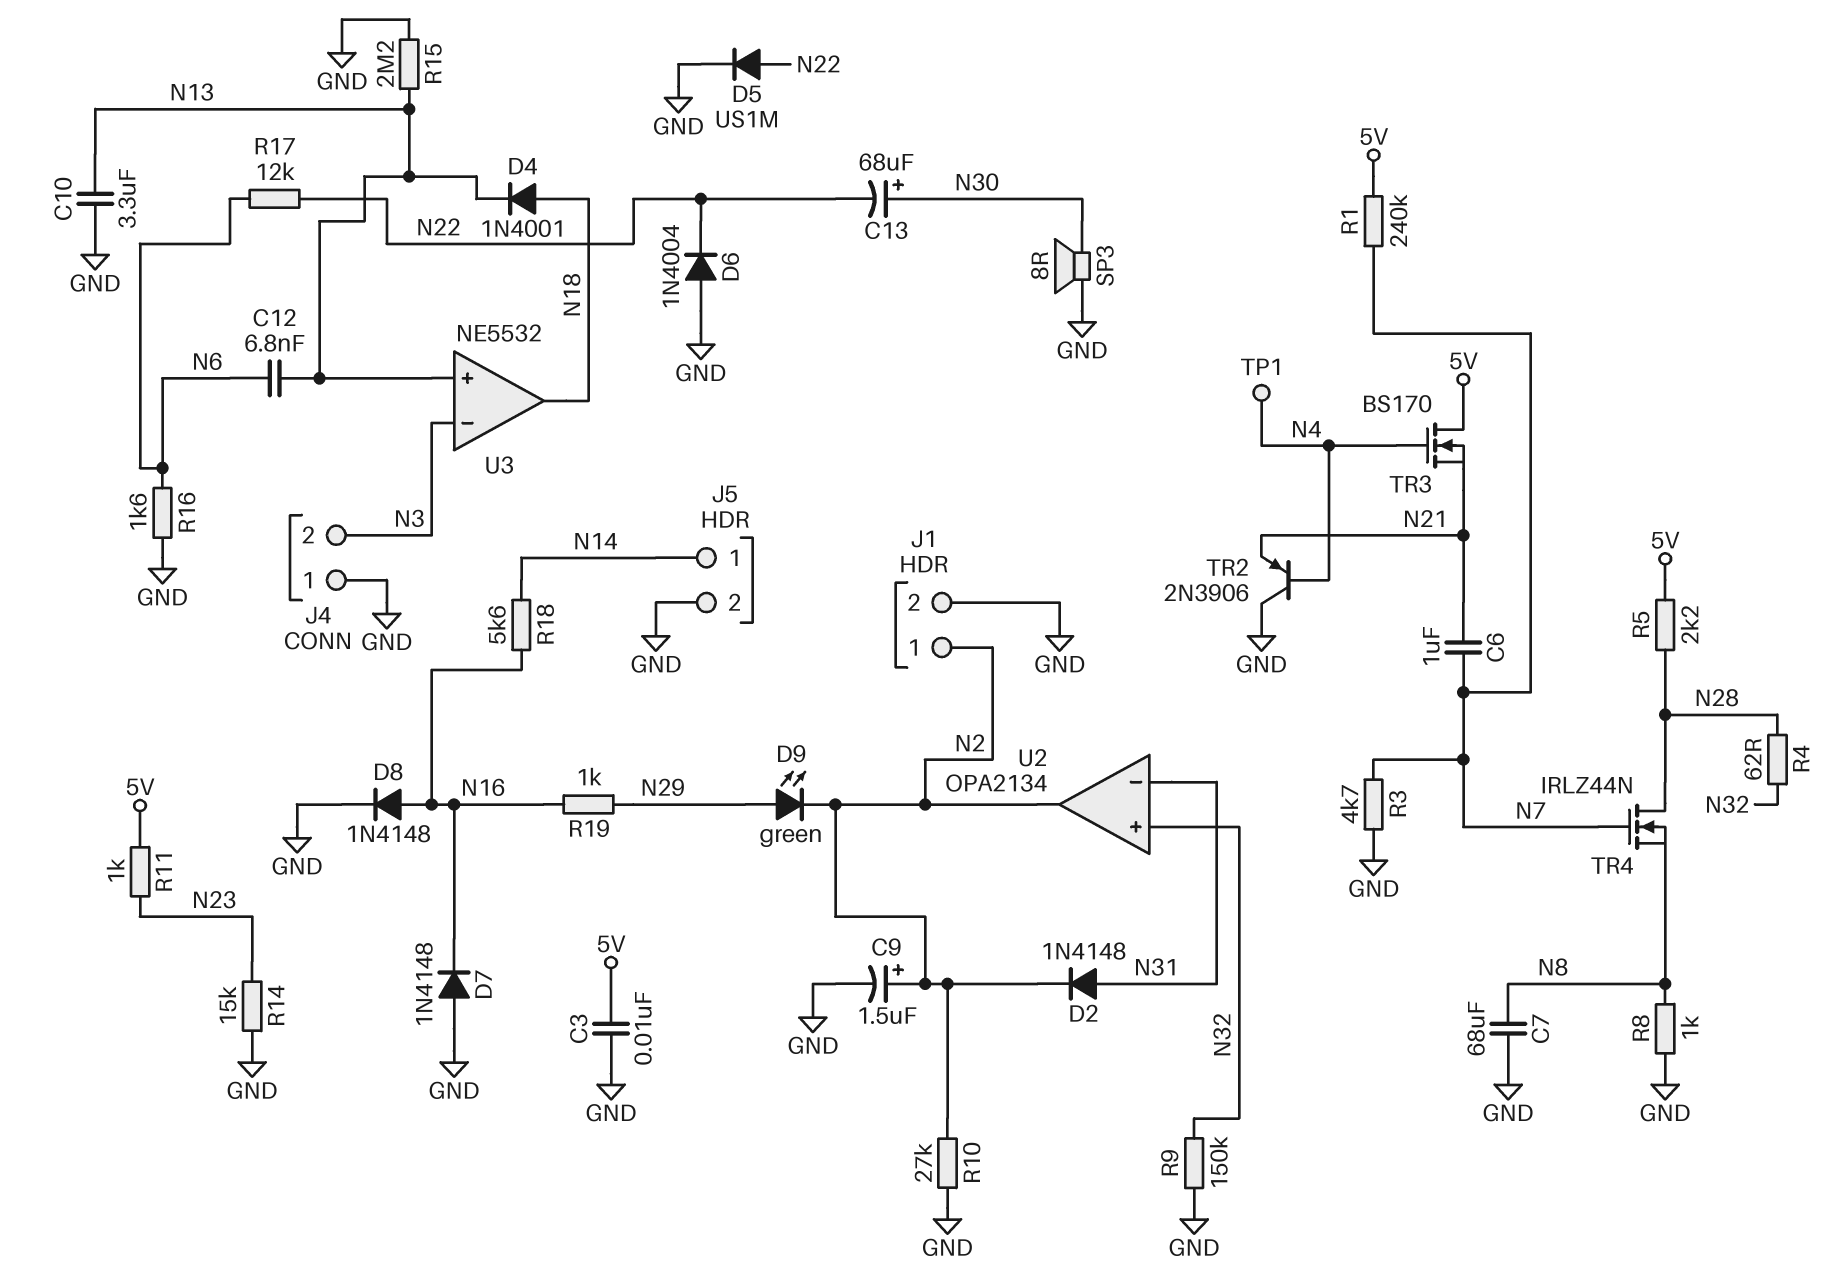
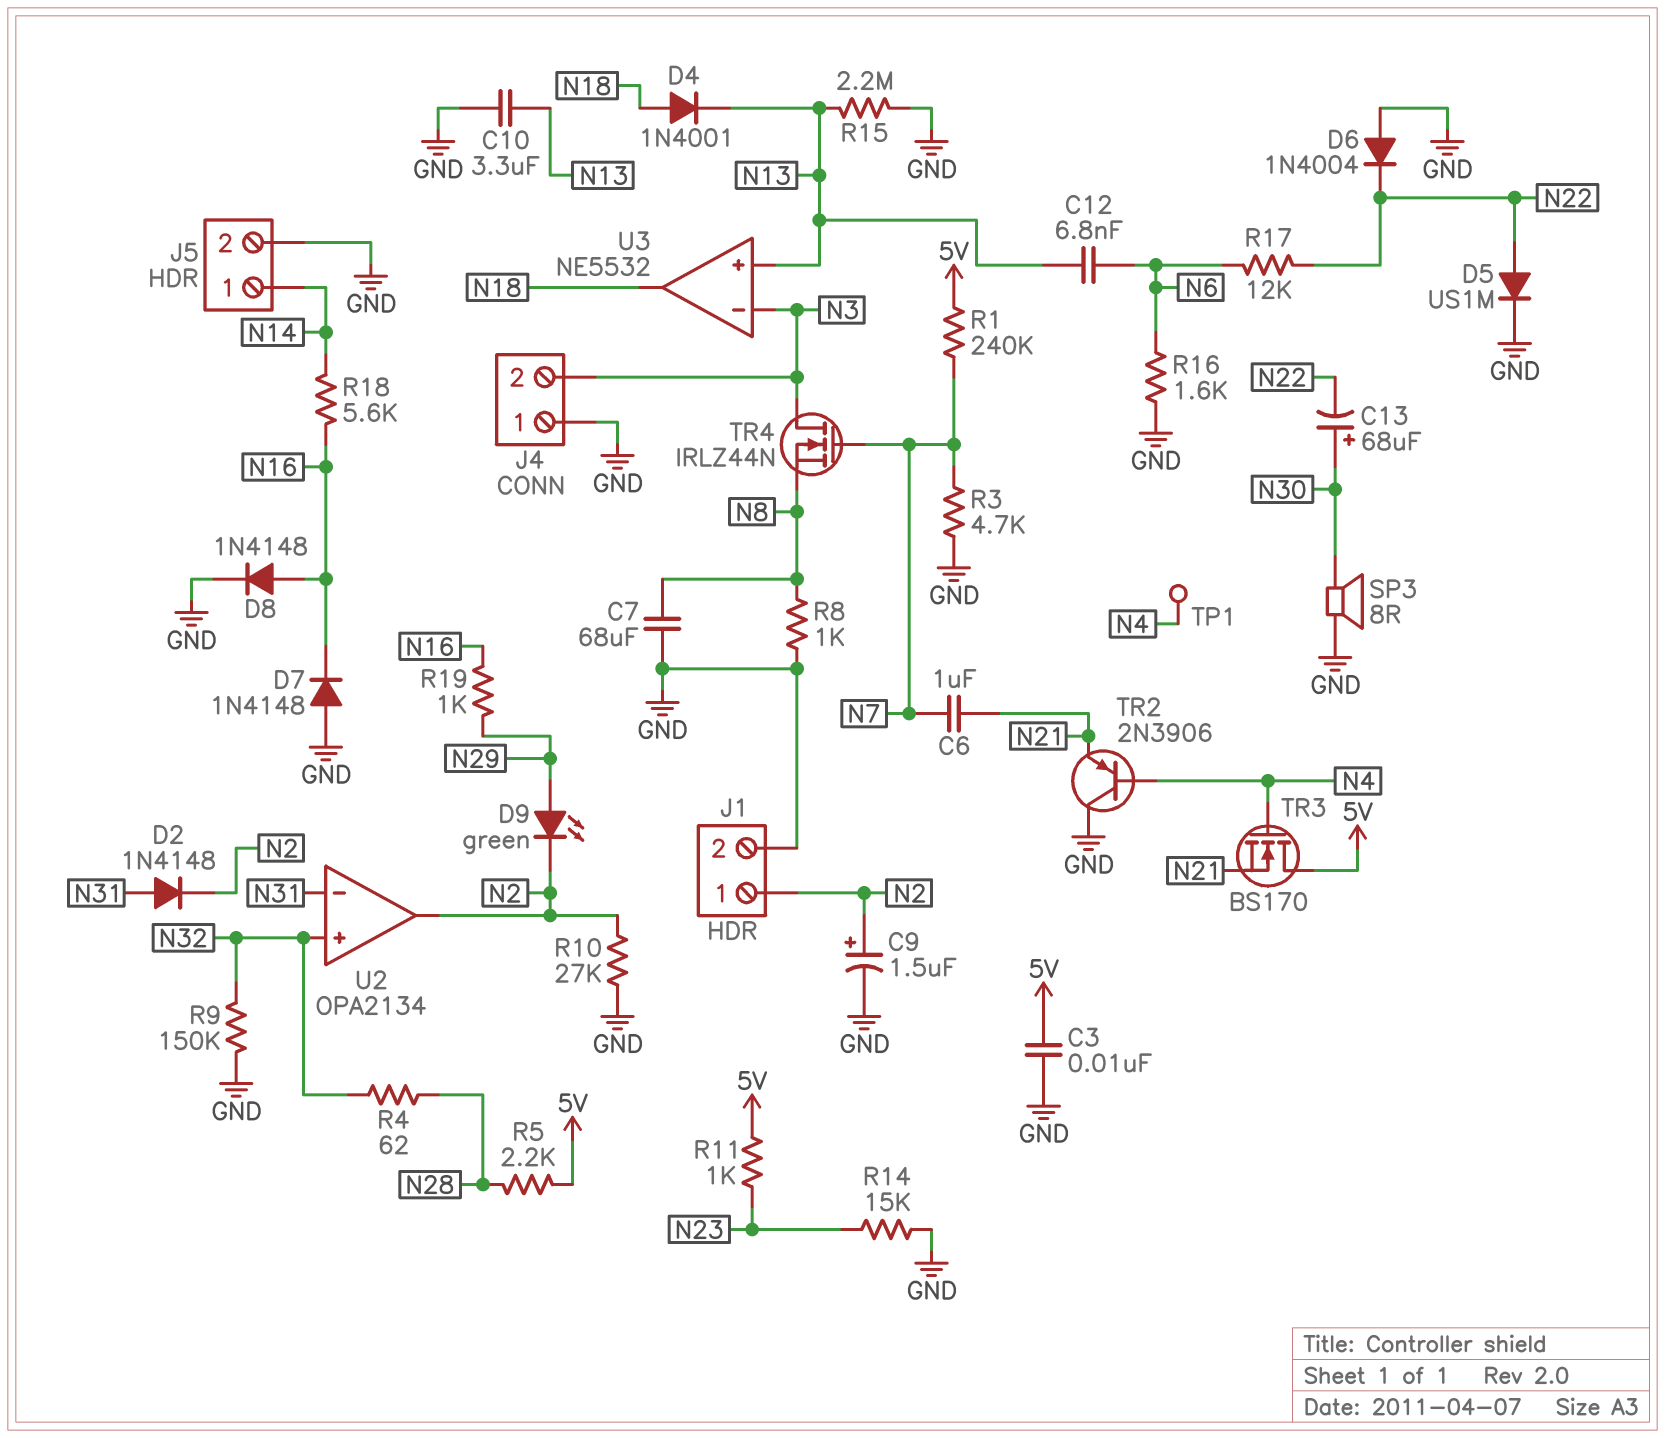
TR4: NMOS IRLZ44N (G N7, D N28, S N8) -> NMOS IRLZ44N (G N7, D N3, S N8)

